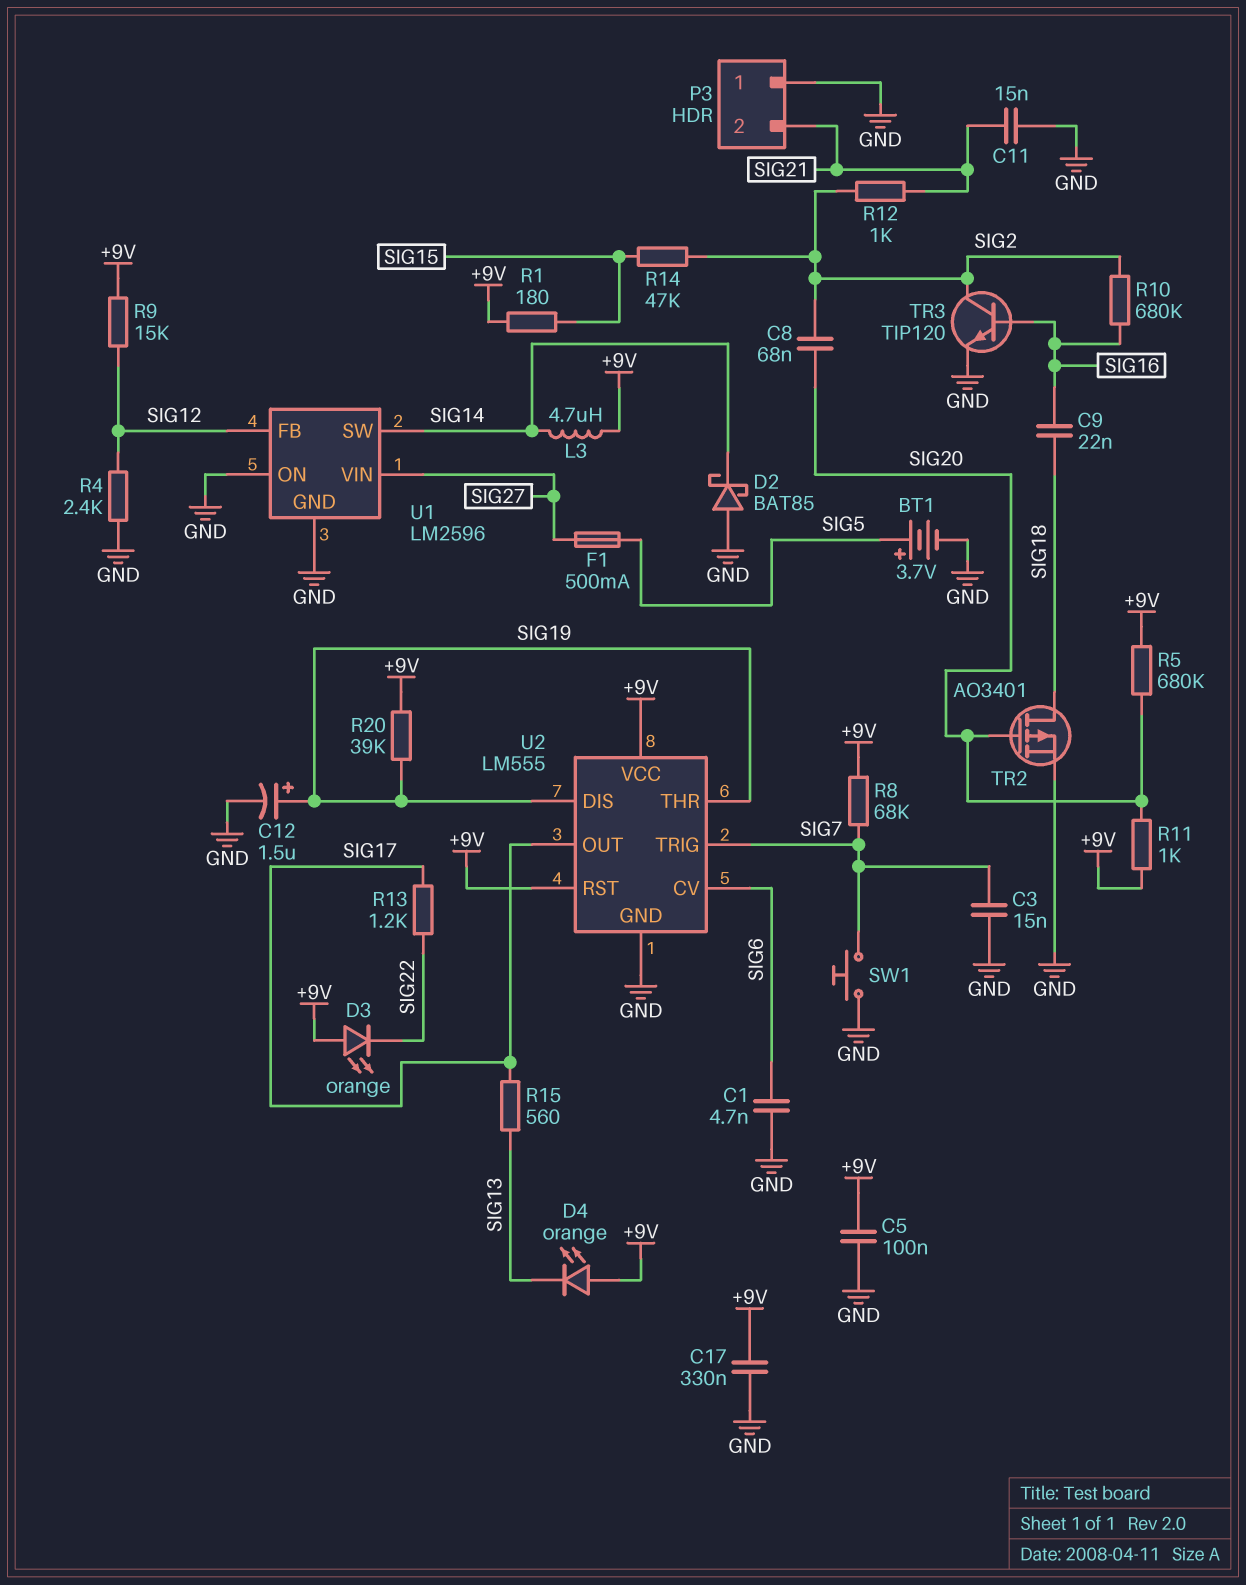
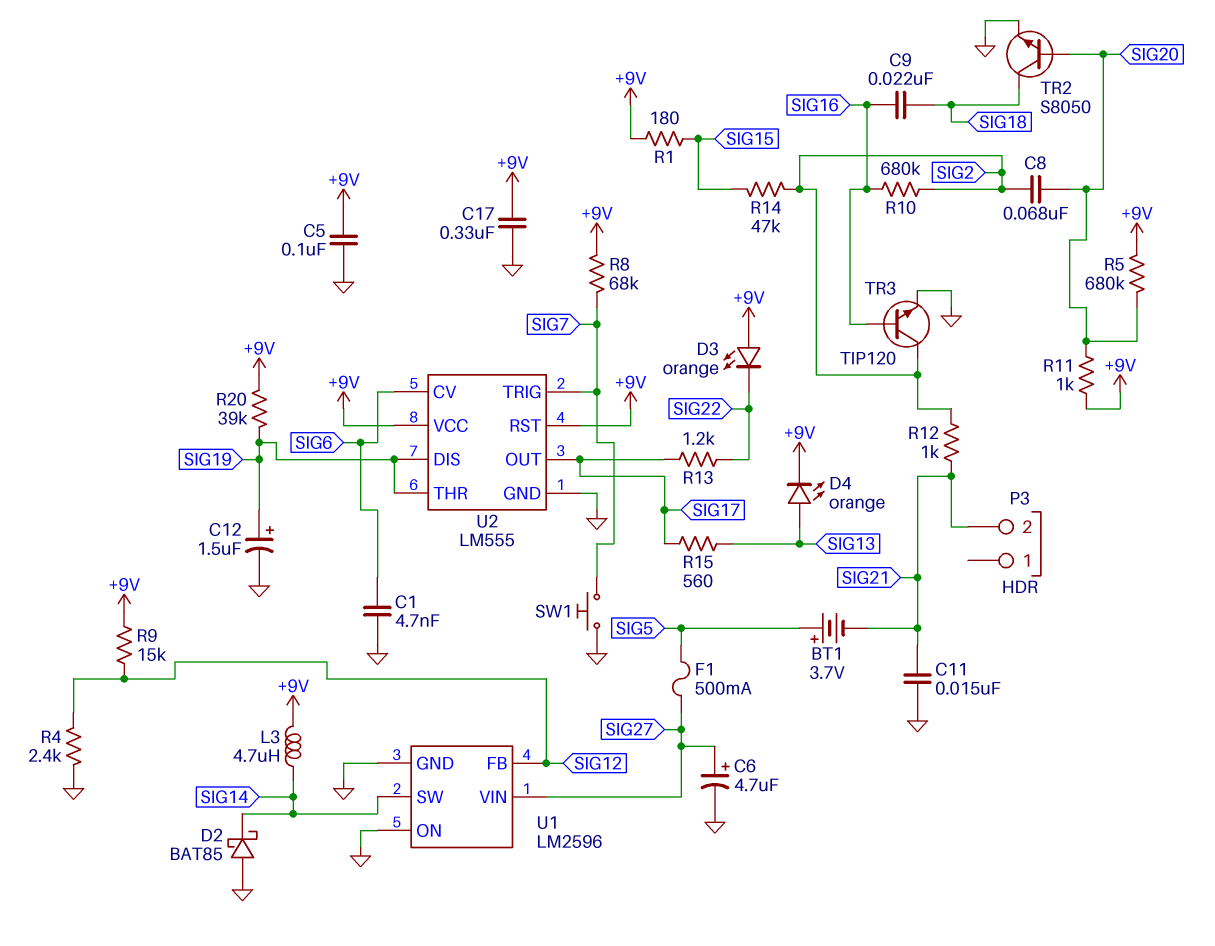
BT1: 3.7V (plus SIG5, minus GND) -> 3.7V (plus SIG5, minus SIG21)
C3: 15nF (GND, SIG7) -> none
C6: none -> 4.7uF (plus SIG27, minus GND)
D4: LED orange (A +9V, K SIG13) -> LED orange (A SIG13, K +9V)
P3 pin 1: GND -> none
TR2: PMOS AO3401 (G SIG20, D SIG18, S GND) -> NPN S8050 (B SIG20, C SIG18, E GND)

